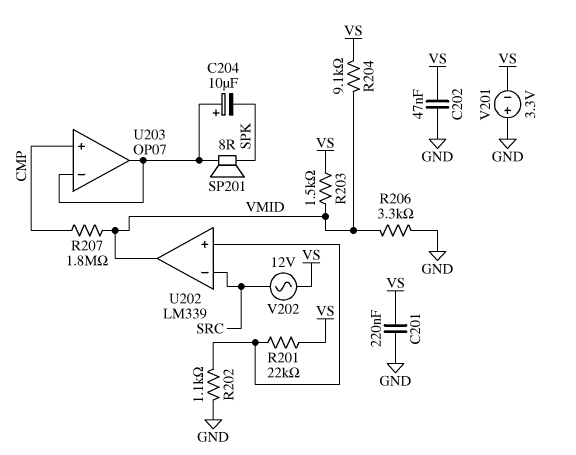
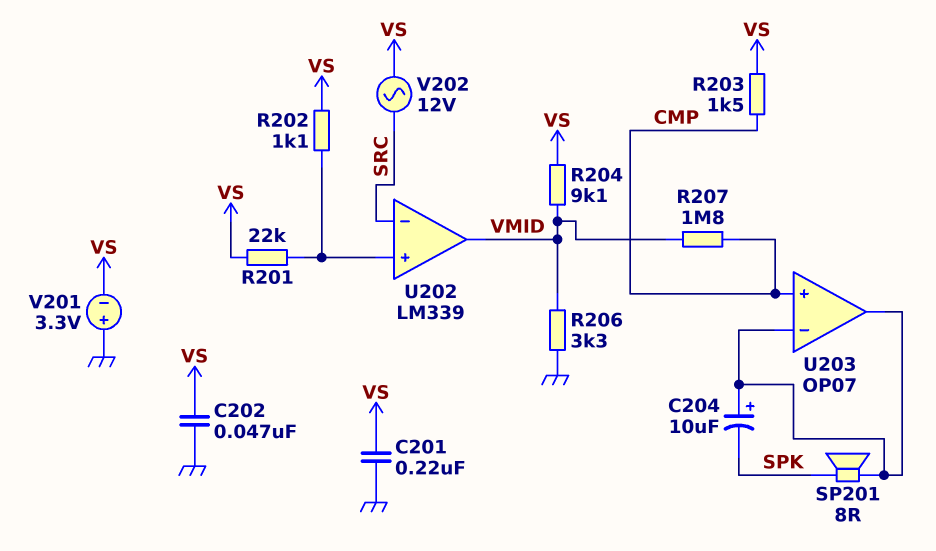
R202: 1.1k (GND, U202/in+) -> 1.1k (U202/in+, VS)
R203: 1.5k (VMID, VS) -> 1.5k (CMP, VS)

